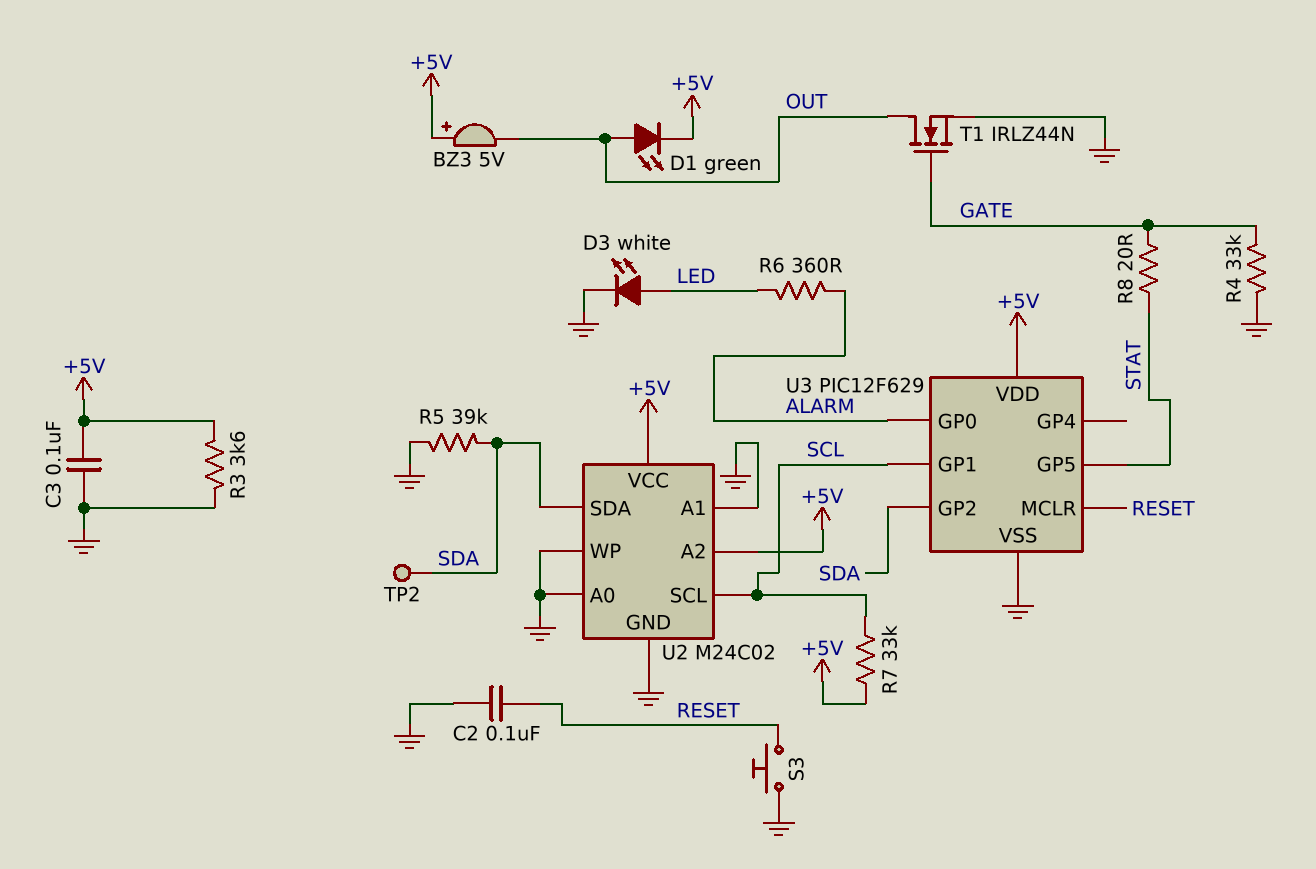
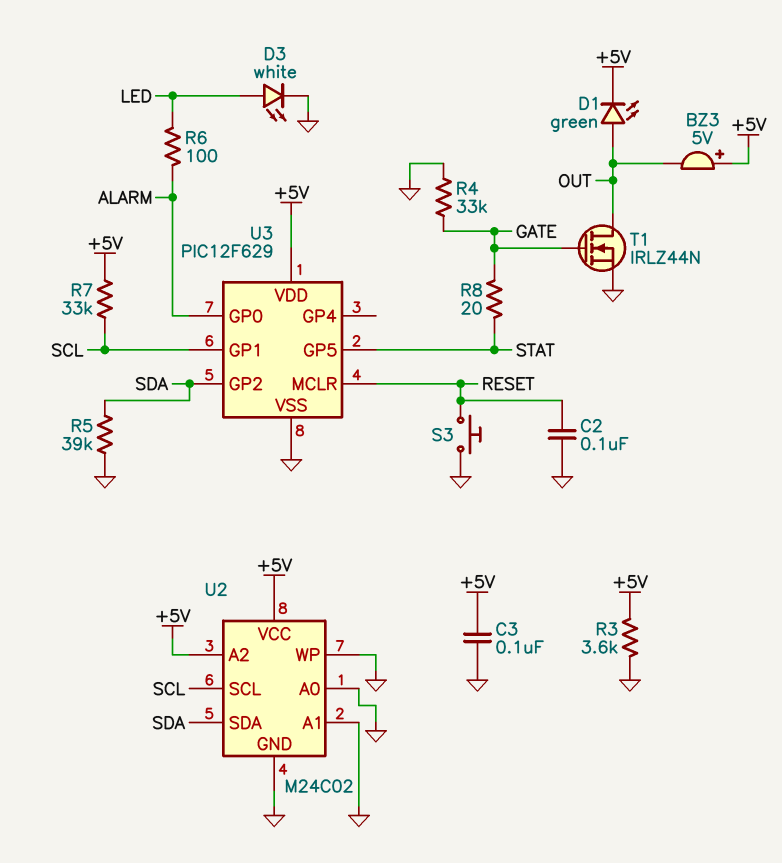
R6: 360 (ALARM, LED) -> 100 (ALARM, LED)
TP2: test point (SDA) -> none

